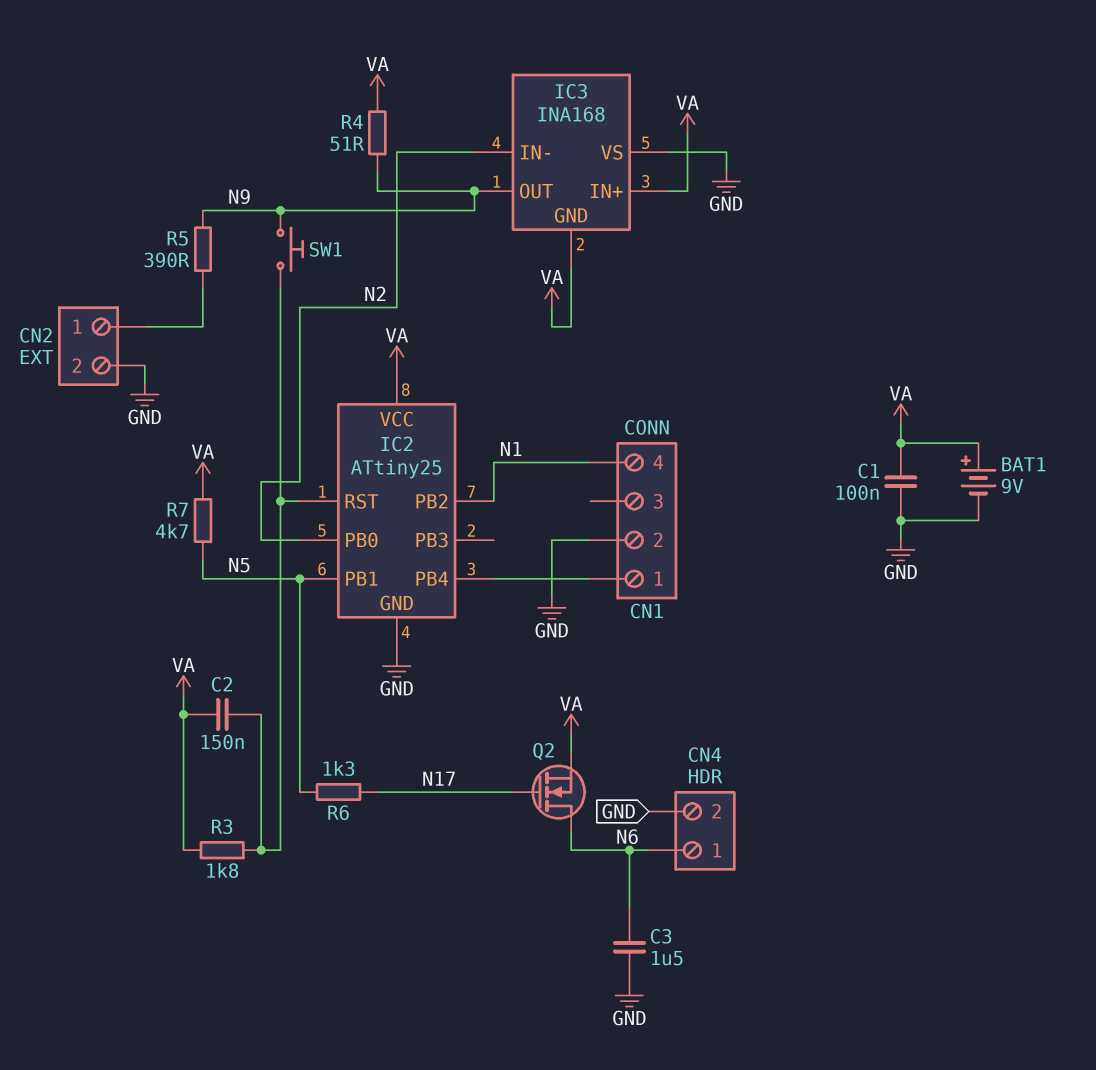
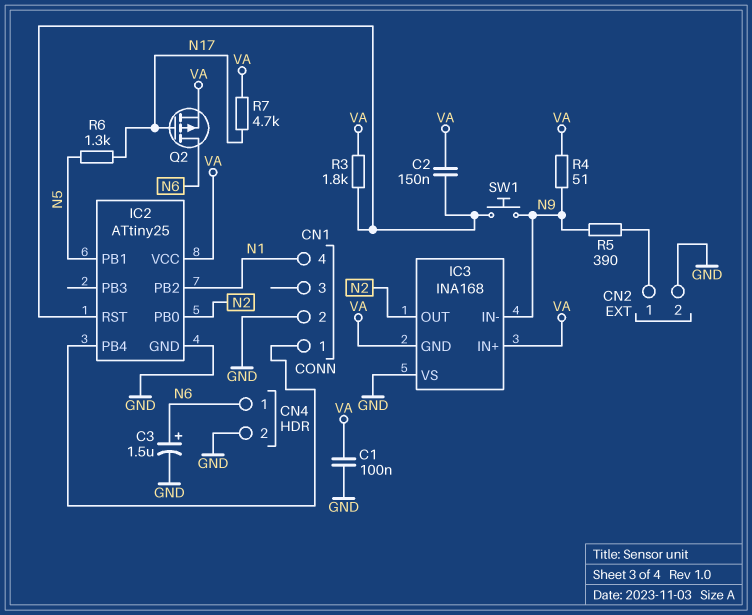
BAT1: 9V (plus VA, minus GND) -> none
C3: 1.5uF (GND, N6) -> 1.5uF (plus N6, minus GND)
IC3 pin IN-: N2 -> N9
IC3 pin OUT: N9 -> N2
Q2: NMOS (G N17, D N6, S VA) -> PMOS (G N17, D N6, S VA)
R7: 4.7k (N5, VA) -> 4.7k (N17, VA)

